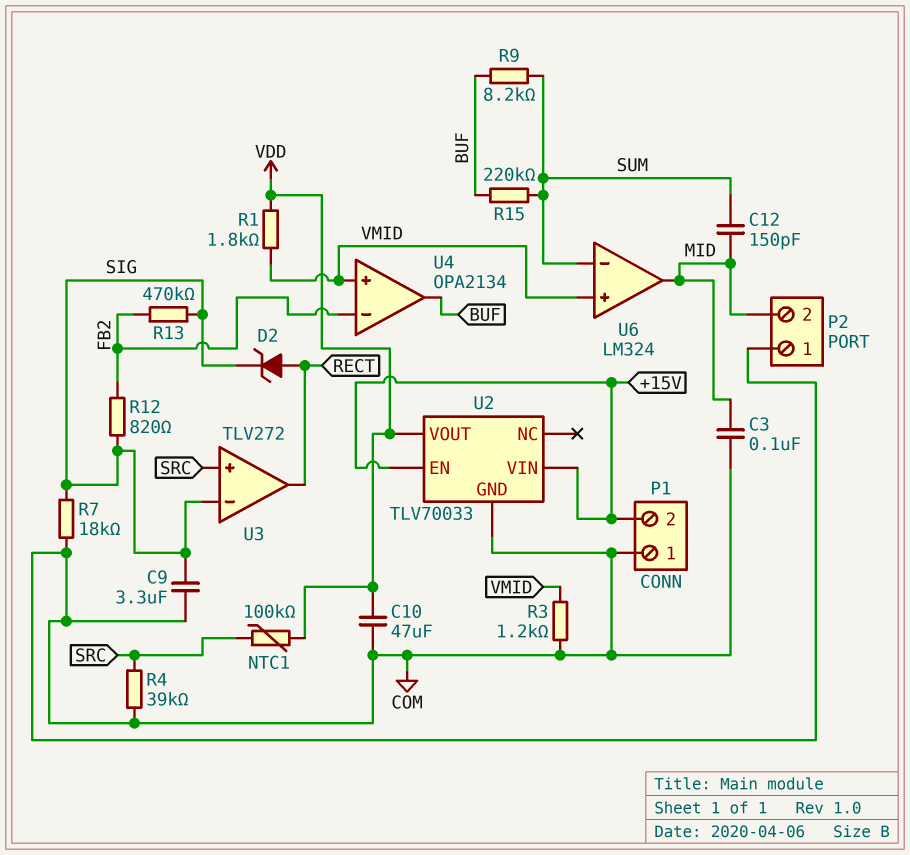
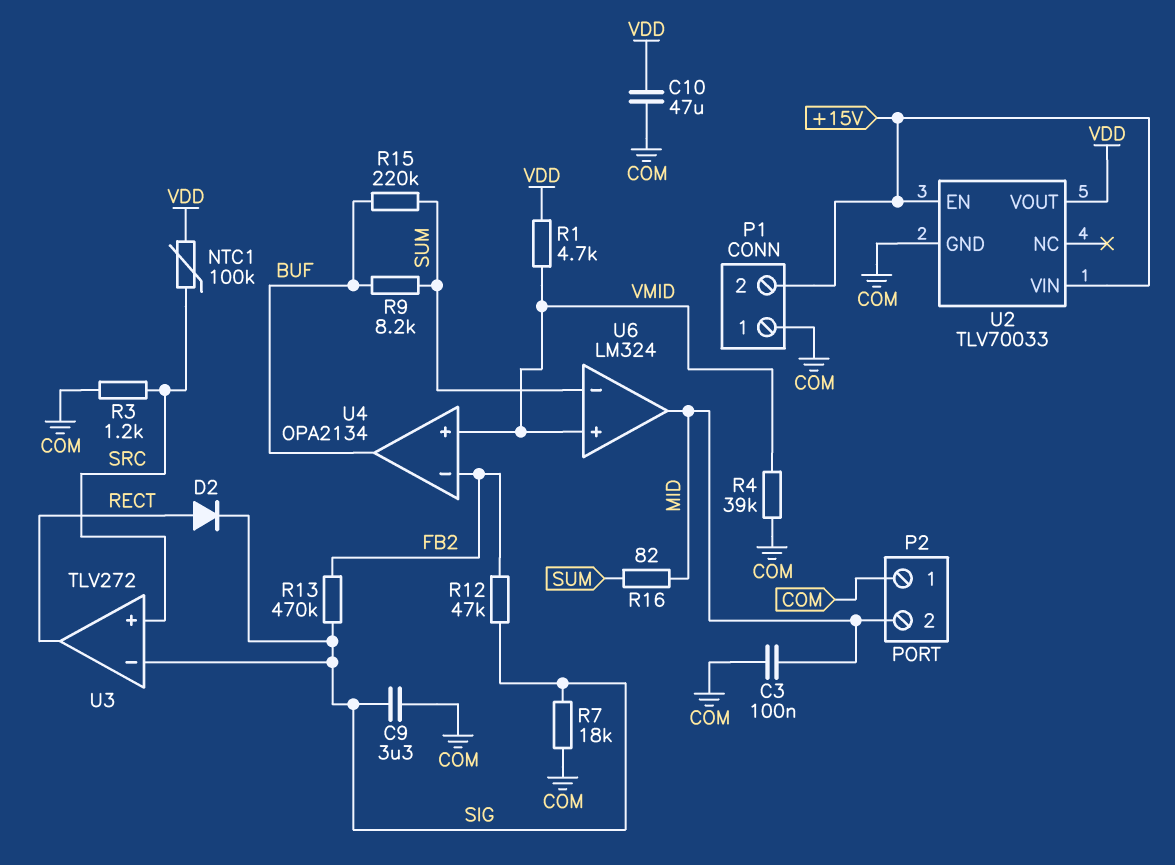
C12: 150pF (MID, SUM) -> none
D2: zener (A RECT, K SIG) -> diode (A RECT, K SIG)
R1: 1.8k (VDD, VMID) -> 4.7k (VDD, VMID)
R3: 1.2k (COM, VMID) -> 1.2k (COM, SRC)
R4: 39k (COM, SRC) -> 39k (COM, VMID)
R12: 820 (FB2, SIG) -> 47k (FB2, SIG)
R16: none -> 82 (MID, SUM)

